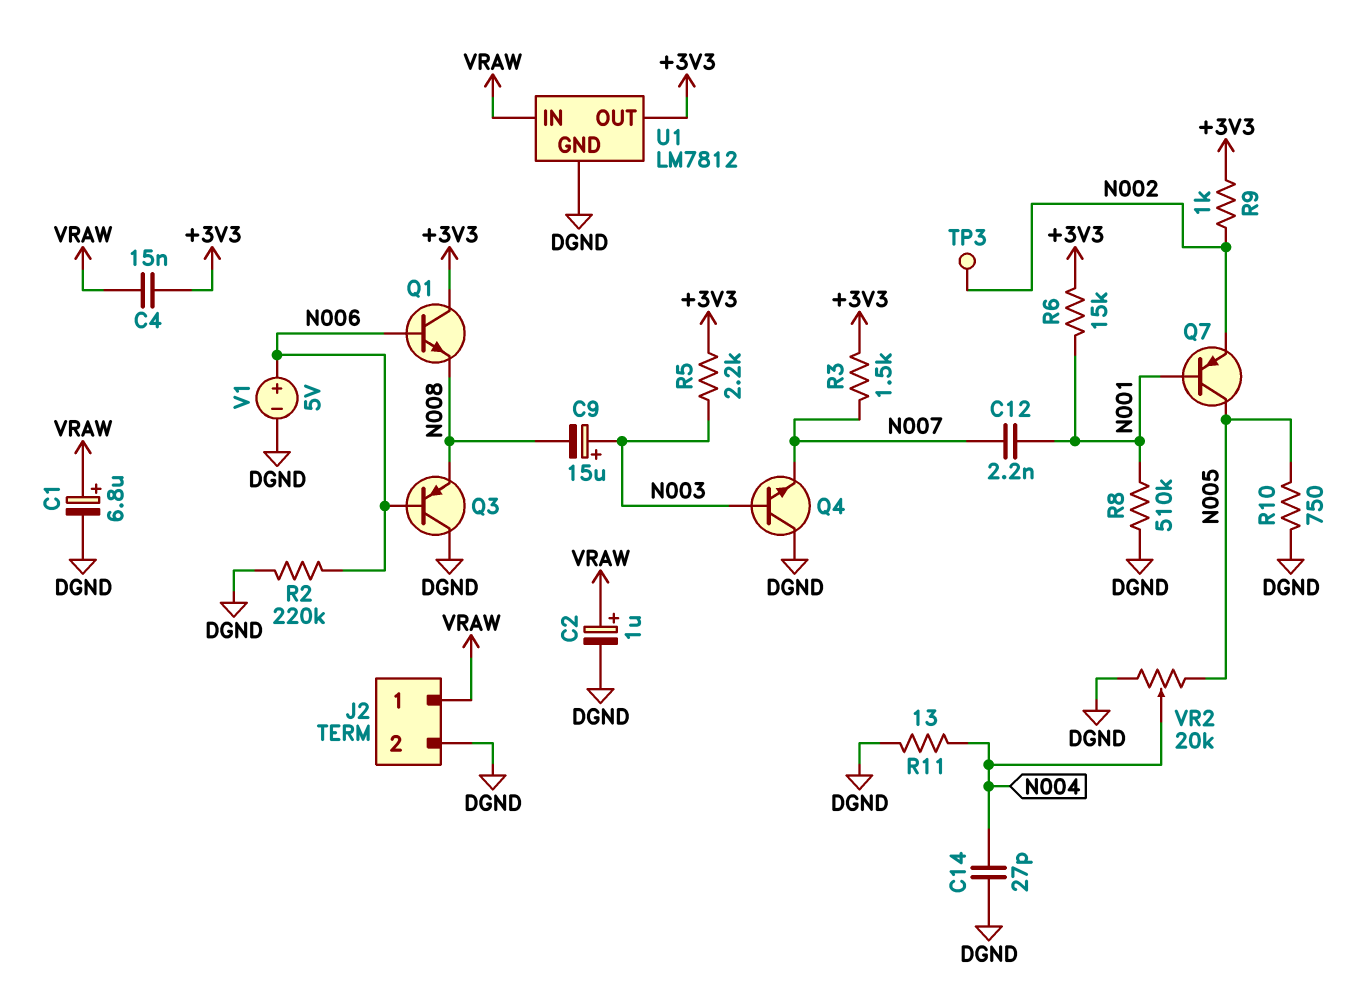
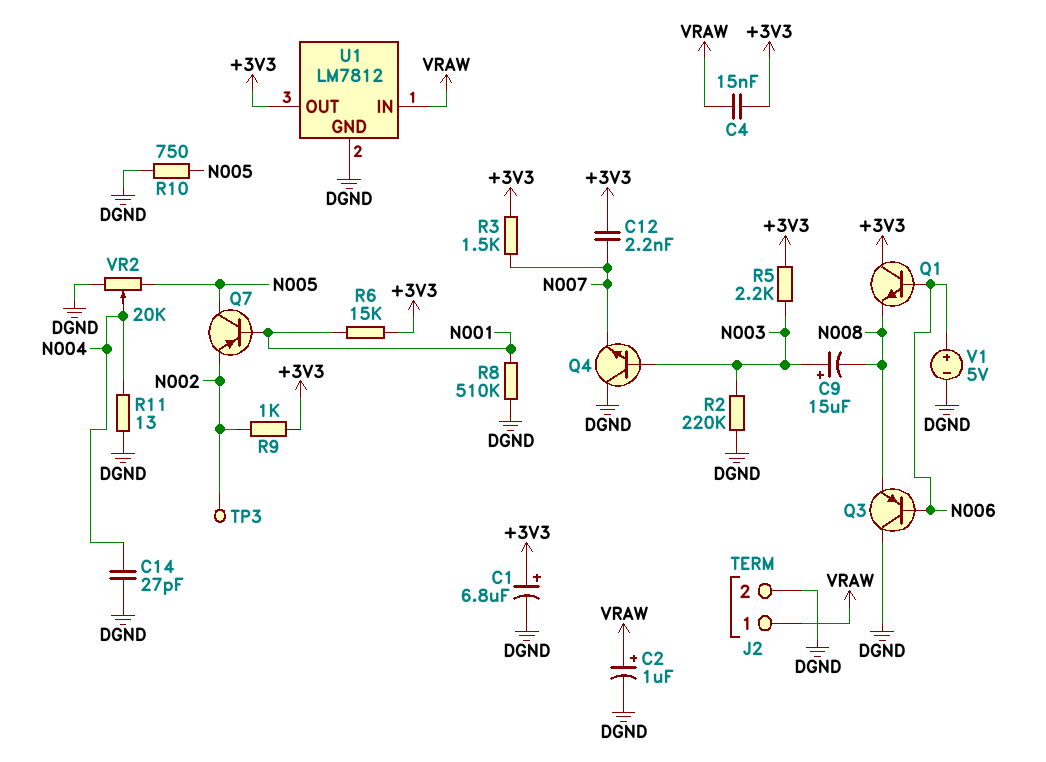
C1: 6.8uF (plus VRAW, minus DGND) -> 6.8uF (plus +3V3, minus DGND)
C12: 2.2nF (N001, N007) -> 2.2nF (+3V3, N007)
R2: 220k (DGND, N006) -> 220k (DGND, N003)

